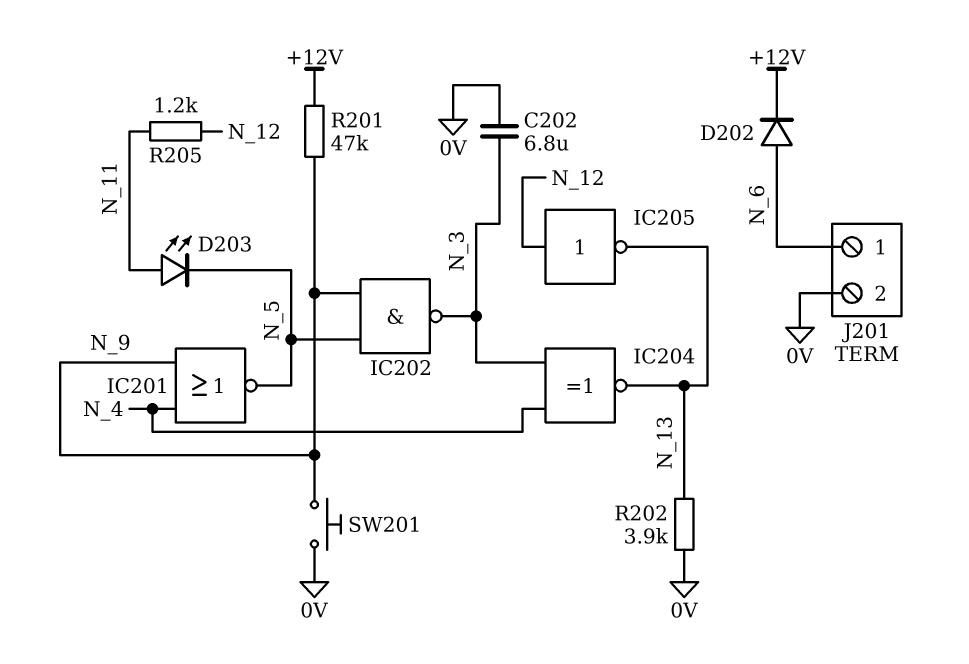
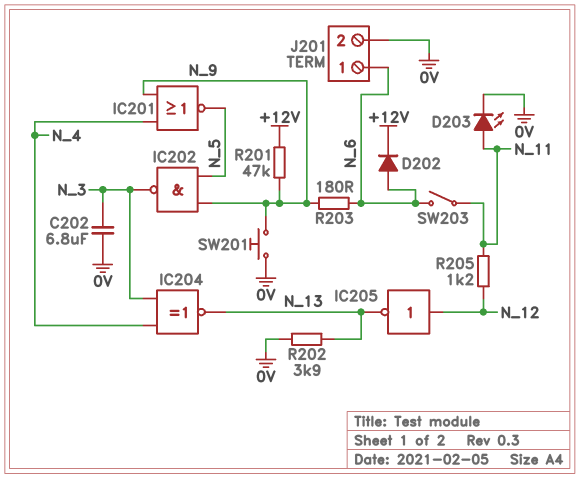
D203: LED (A N_11, K N_5) -> LED (A N_11, K 0V)
R203: none -> 180 (N_6, N_9)
SW203: none -> switch (N_6, N_11)

